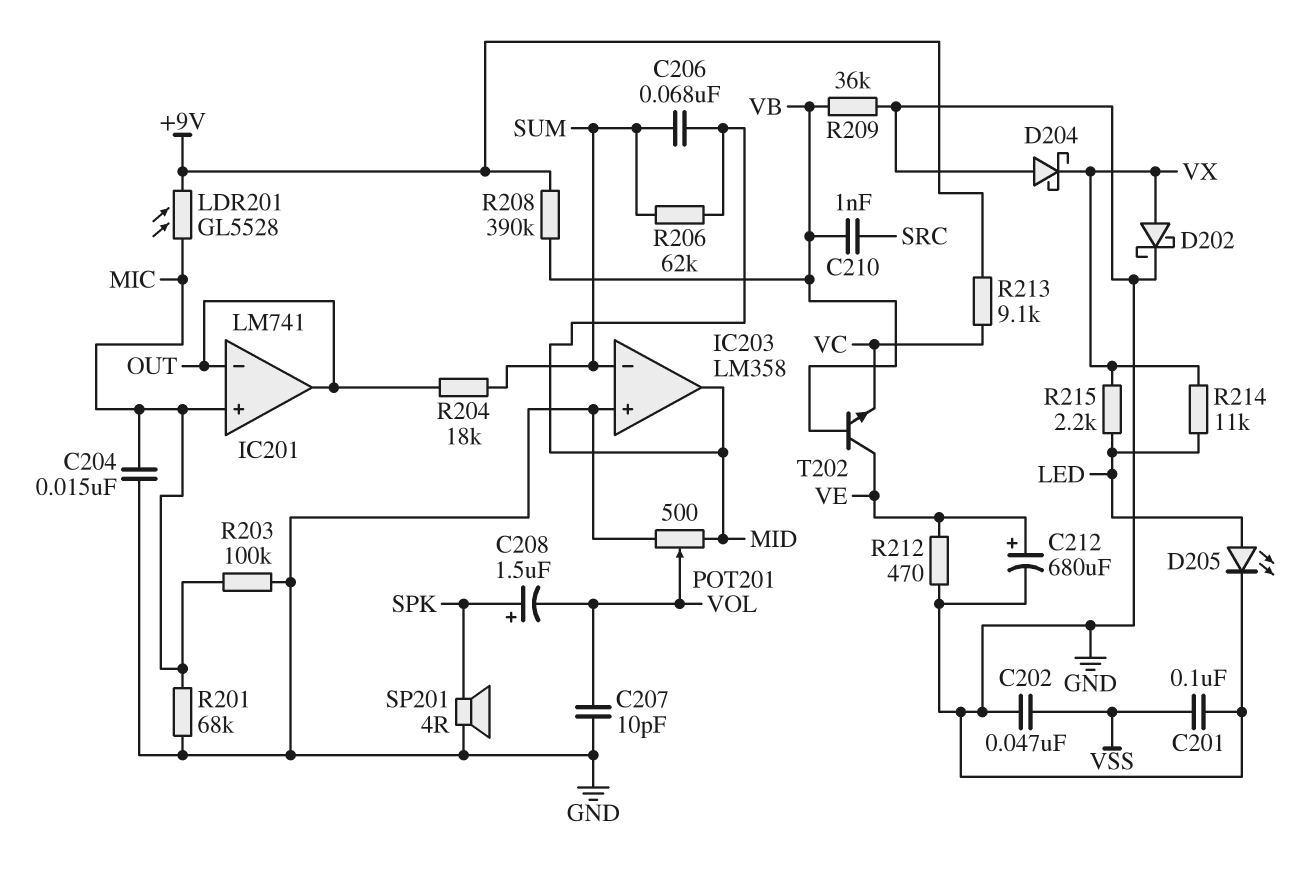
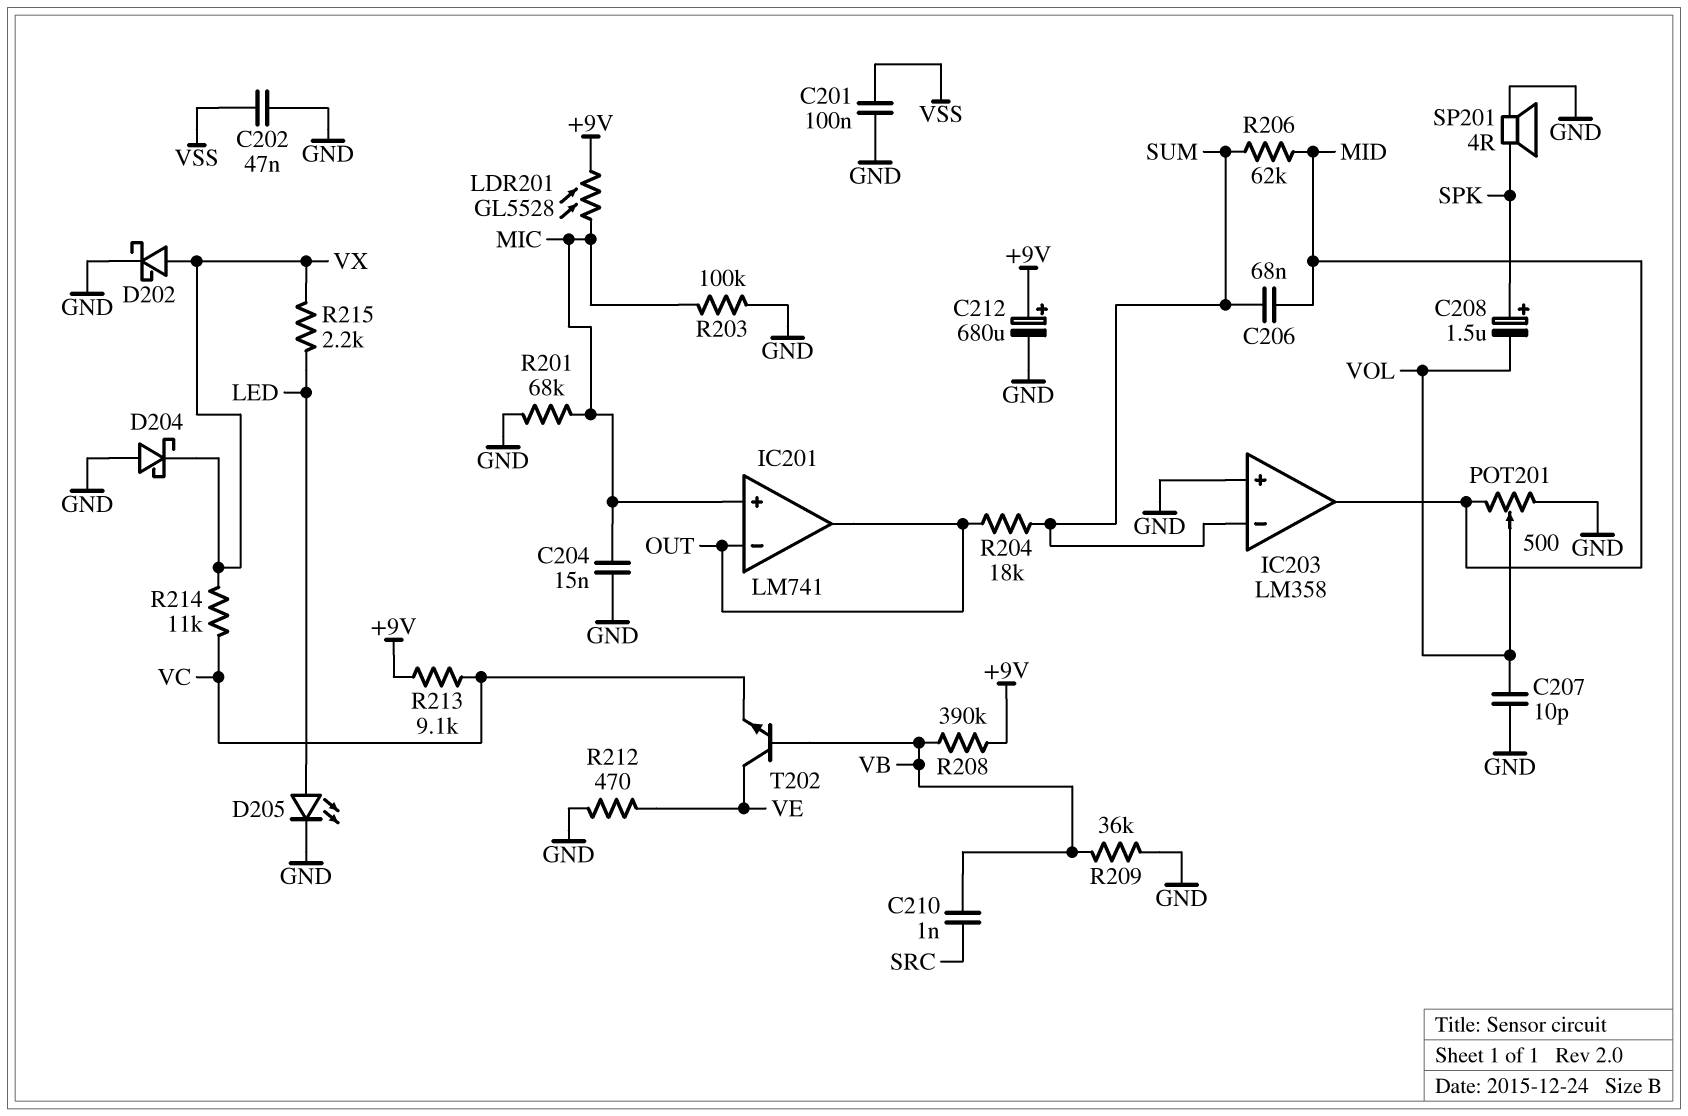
C212: 680uF (plus VE, minus GND) -> 680uF (plus +9V, minus GND)
R214: 11k (LED, VX) -> 11k (VC, VX)

